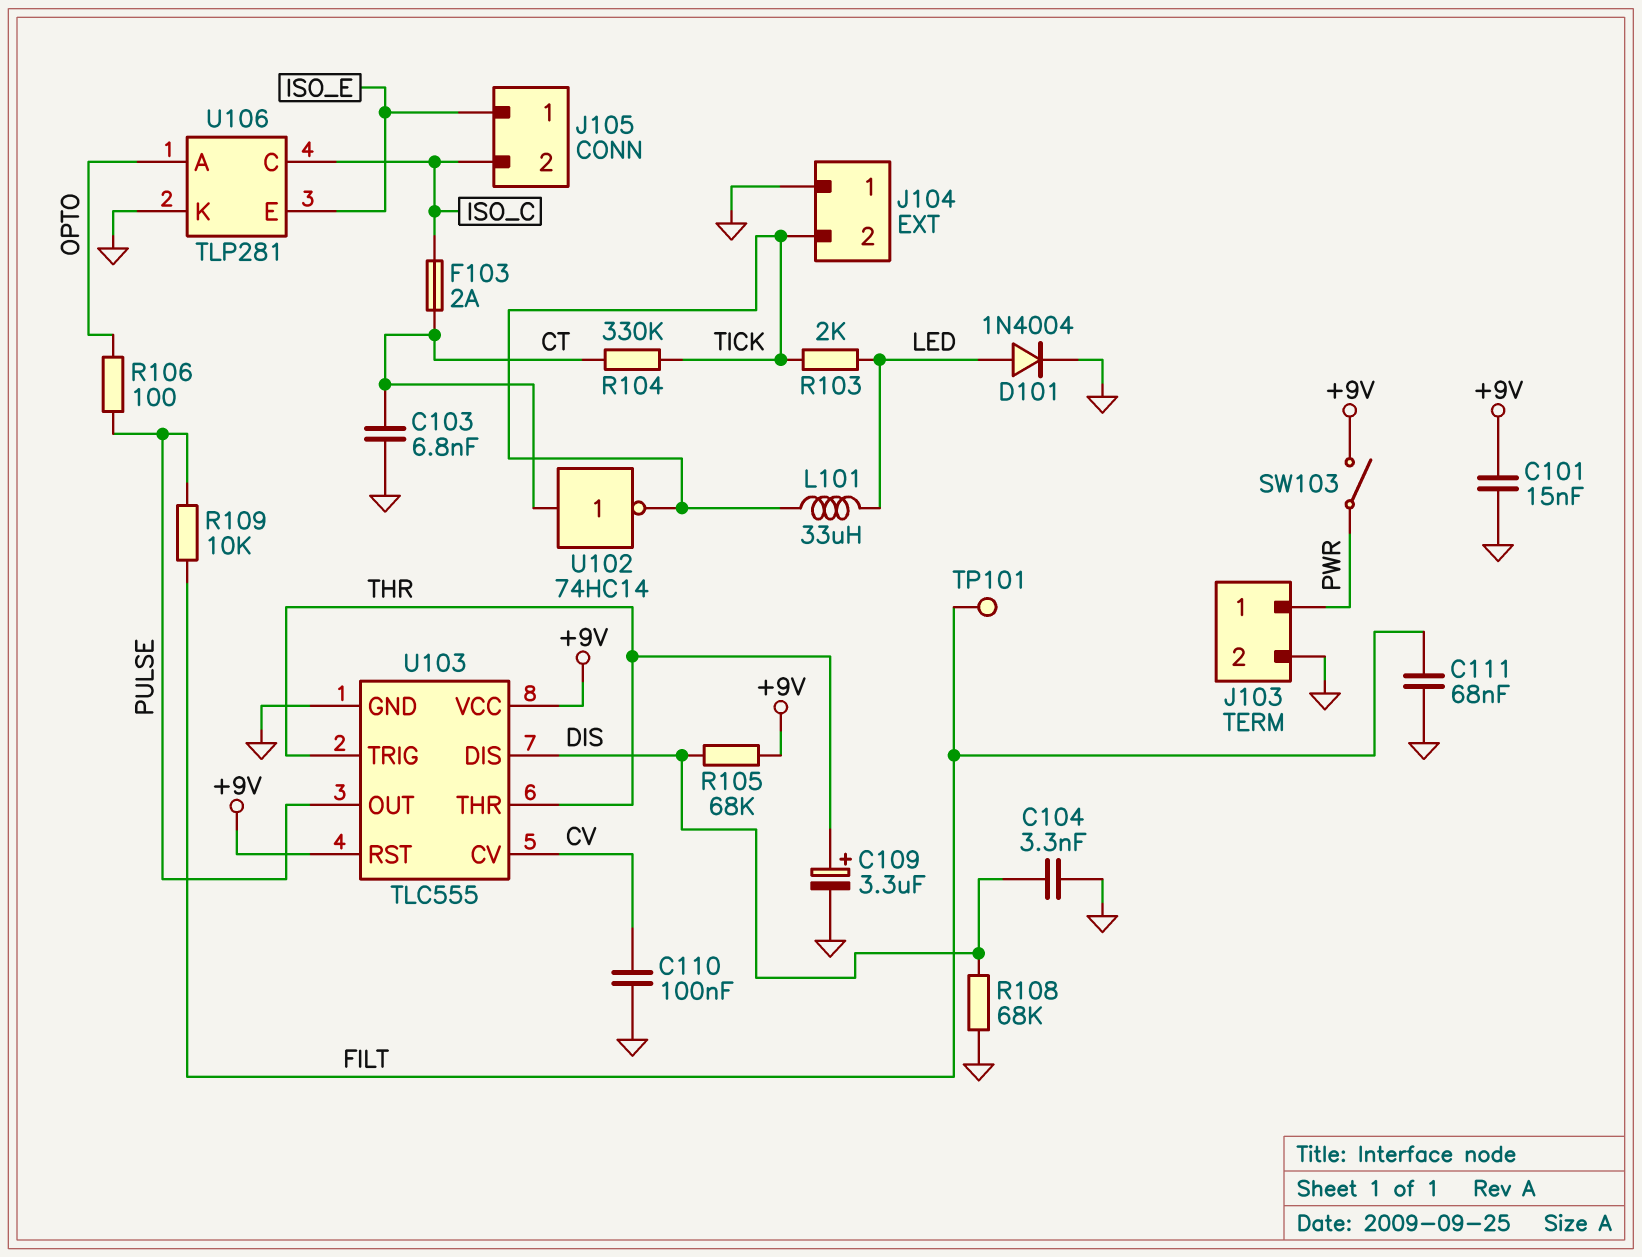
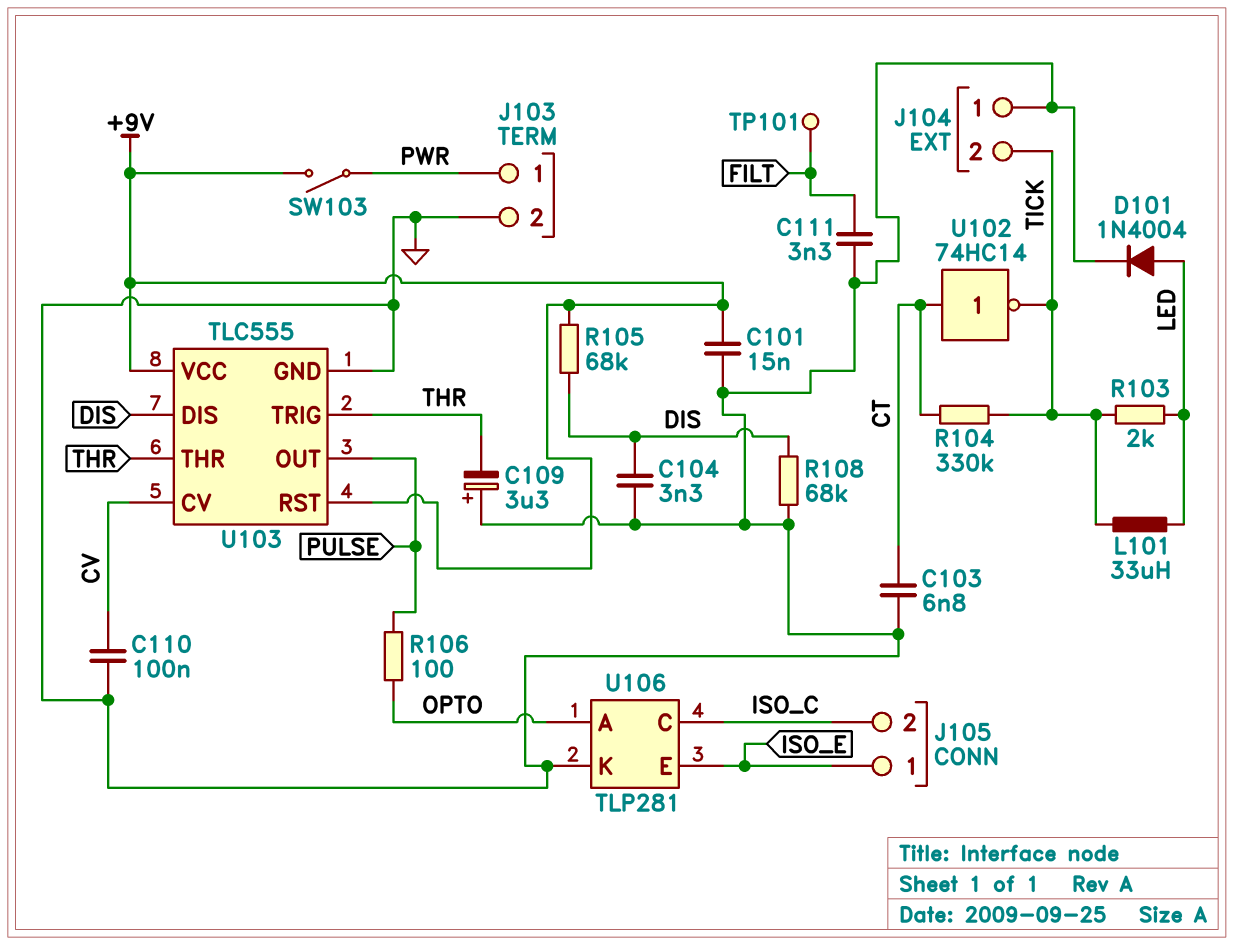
C109: 3.3uF (plus THR, minus GND) -> 3.3uF (plus GND, minus THR)
C111: 68nF (FILT, GND) -> 3.3nF (FILT, GND)
F103: 2A (CT, ISO_C) -> none
R109: 10k (FILT, PULSE) -> none

